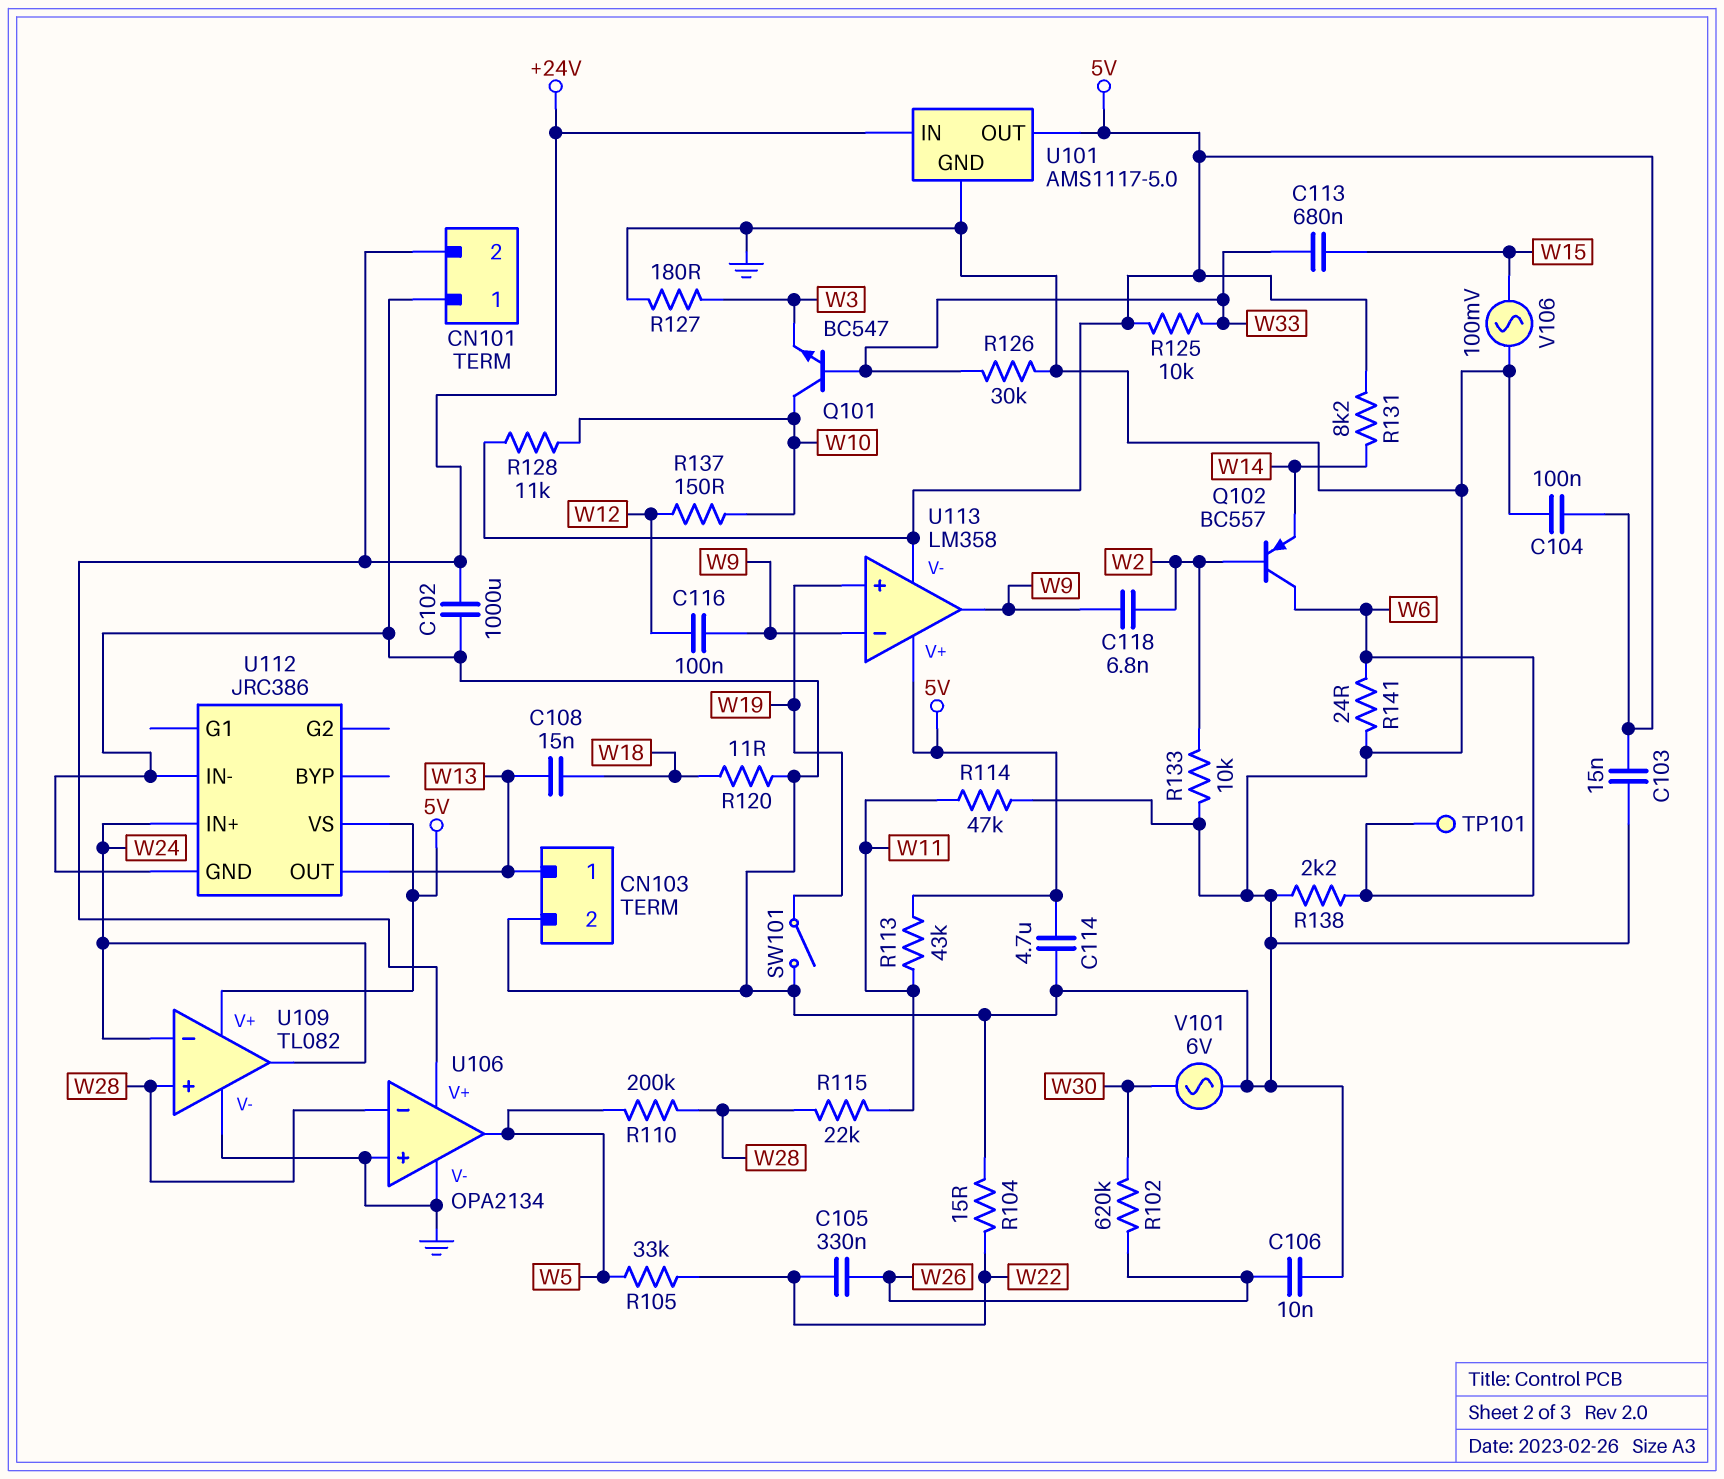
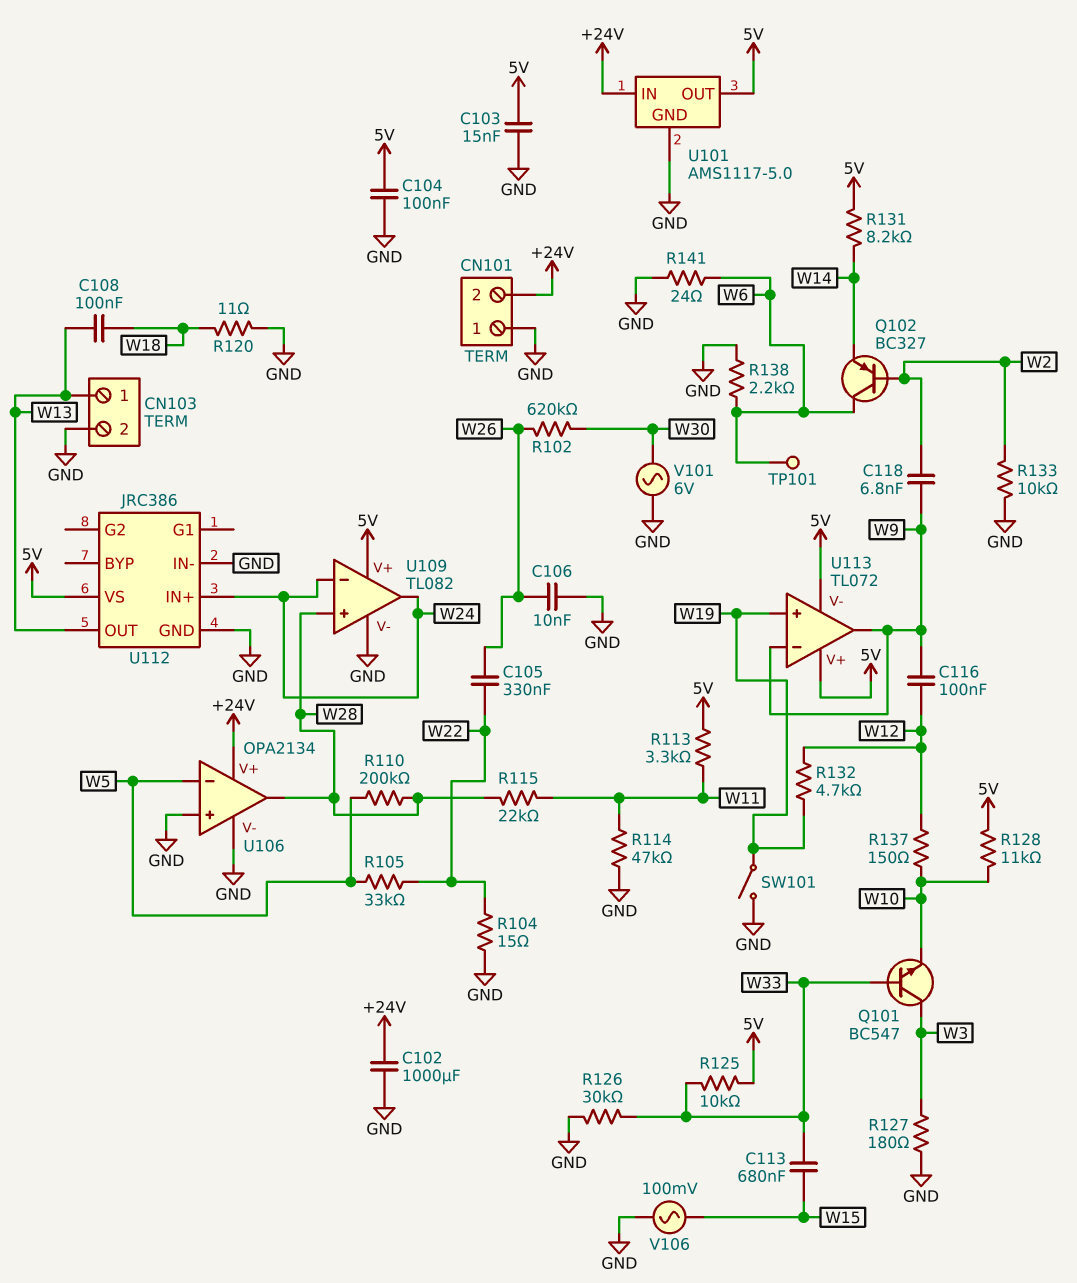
C108: 15nF (W13, W18) -> 100nF (W13, W18)
C114: 4.7uF (5V, GND) -> none
Q101: NPN BC547 (B W33, C W10, E W3) -> NPN BC547 (B W33, C W3, E W10)
Q102: PNP BC557 (B W2, C W6, E W14) -> PNP BC327 (B W2, C W6, E W14)
R113: 43k (5V, W11) -> 3.3k (5V, W11)
R132: none -> 4.7k (W12, W19)
U106 pin in-: W28 -> W5
U106 pin out: W5 -> W28
U113: LM358 -> TL072

